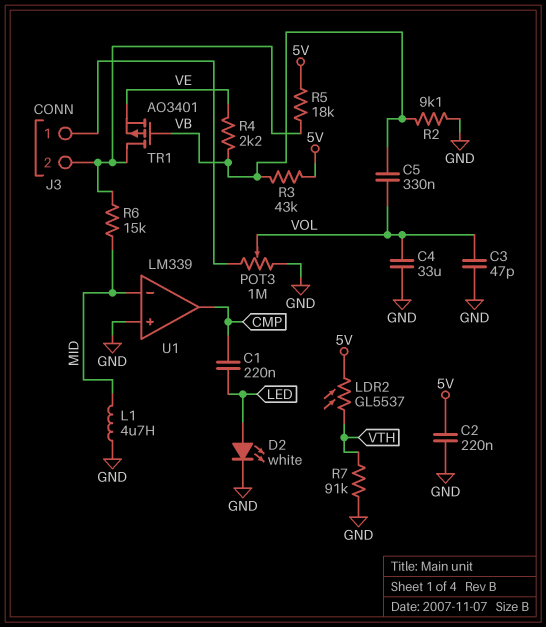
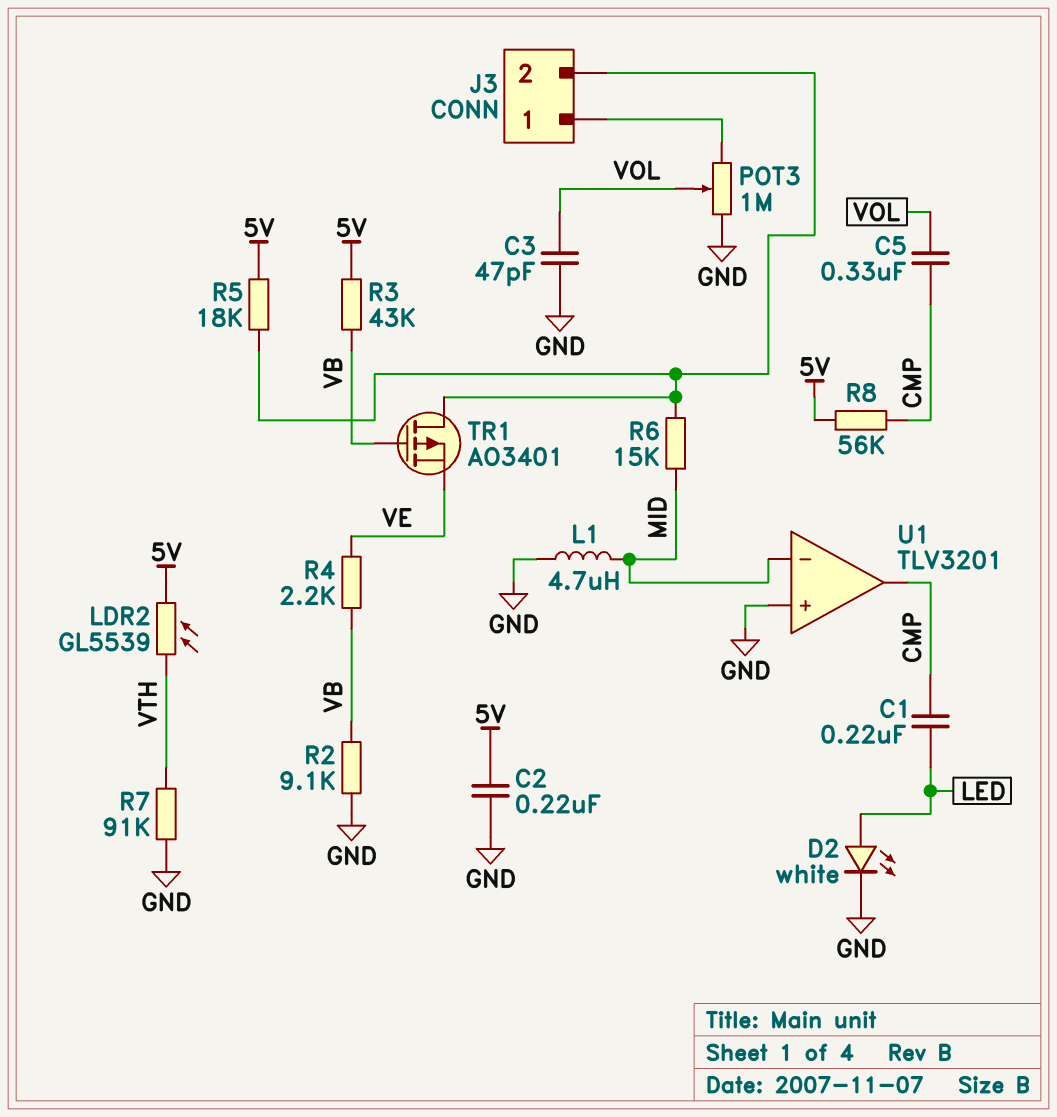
C4: 33uF (GND, VOL) -> none
C5: 330nF (VB, VOL) -> 330nF (CMP, VOL)
LDR2: GL5537 (5V, VTH) -> GL5539 (5V, VTH)
R8: none -> 56k (5V, CMP)
U1: LM339 -> TLV3201

